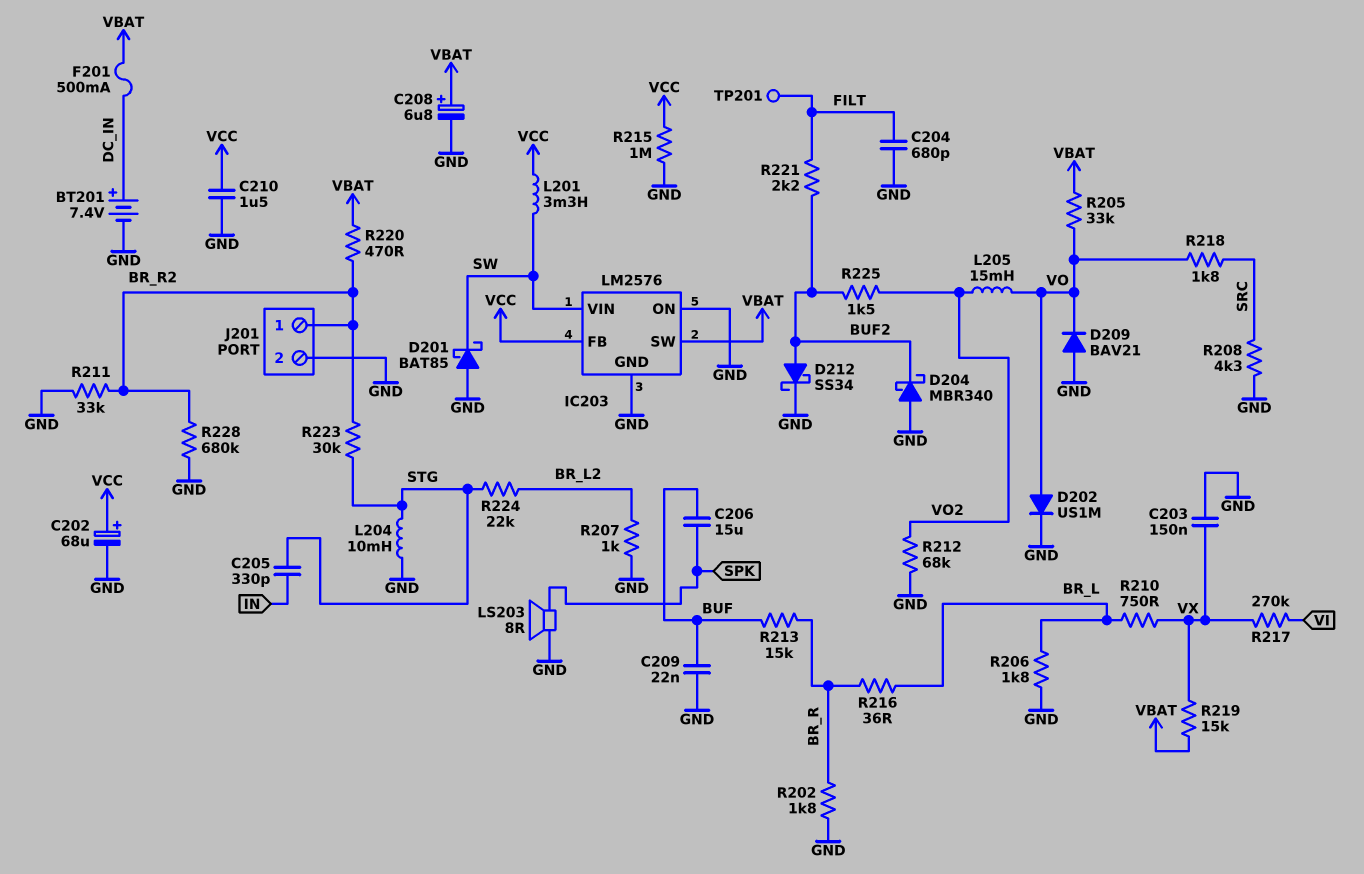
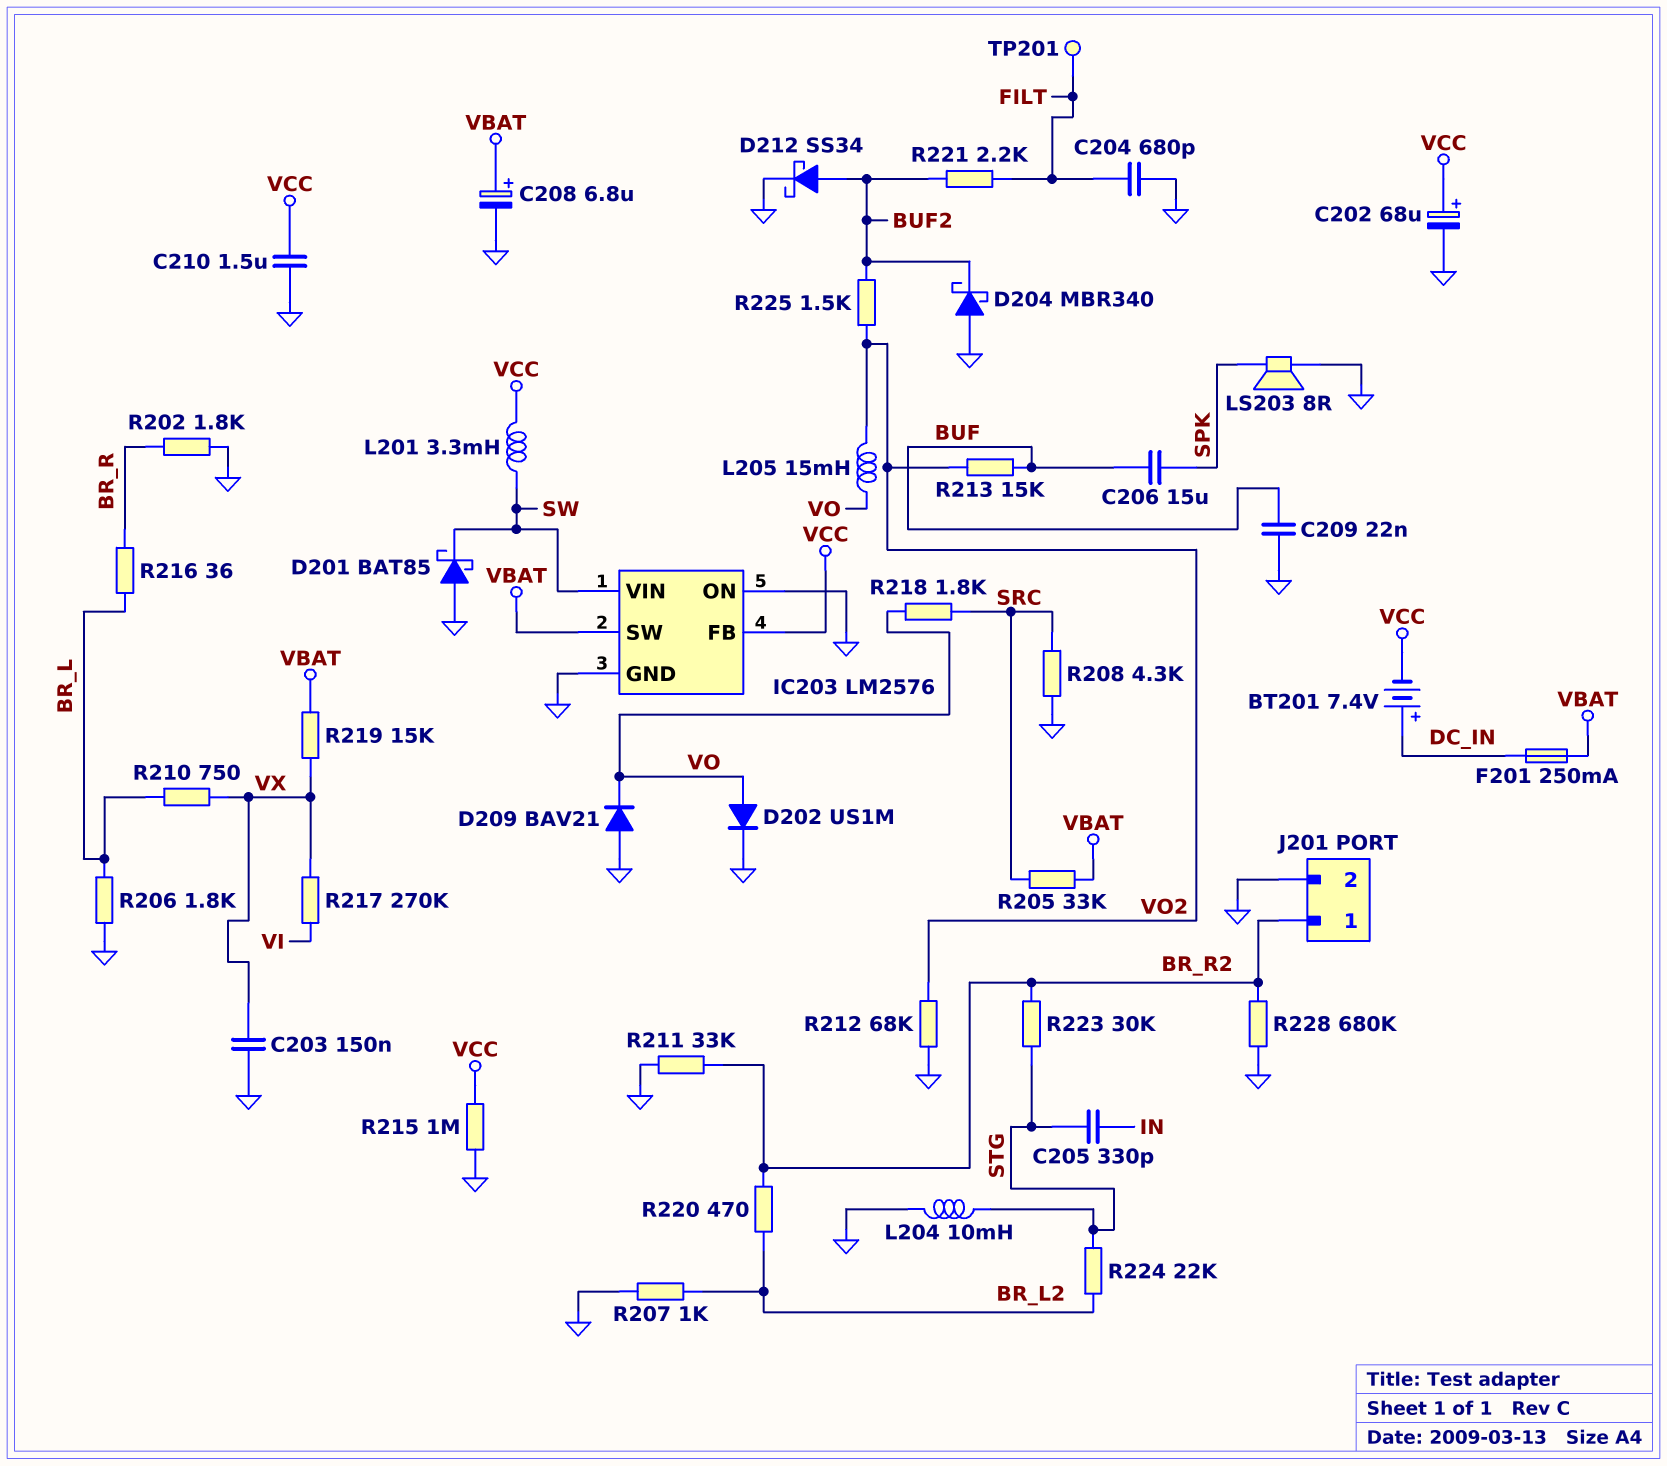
BT201: 7.4V (plus DC_IN, minus GND) -> 7.4V (plus DC_IN, minus VCC)
F201: 500mA (DC_IN, VBAT) -> 250mA (DC_IN, VBAT)
R205: 33k (VBAT, VO) -> 33k (SRC, VBAT)
R213: 15k (BR_R, BUF) -> 15k (BUF, VO2)
R220: 470 (BR_R2, VBAT) -> 470 (BR_L2, BR_R2)

